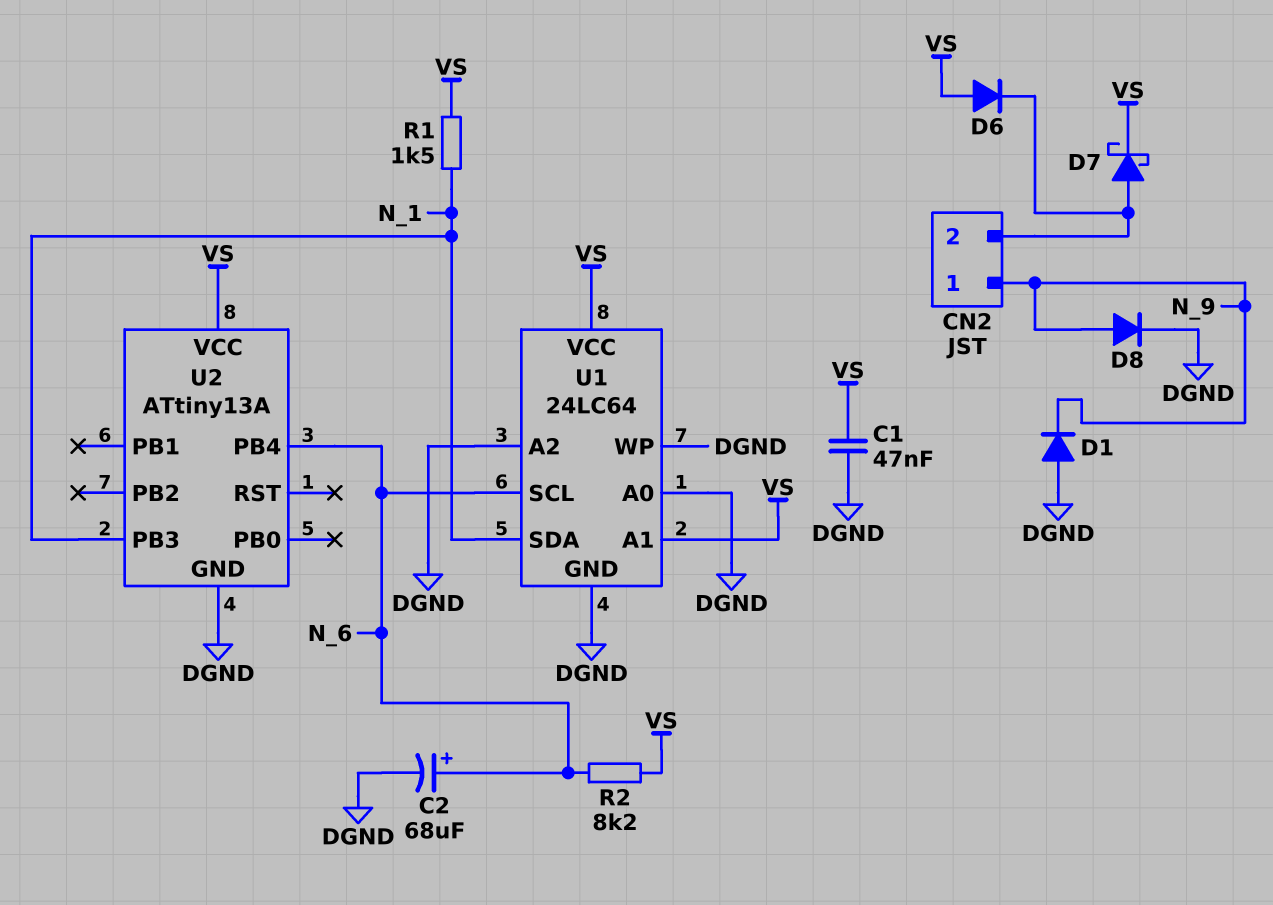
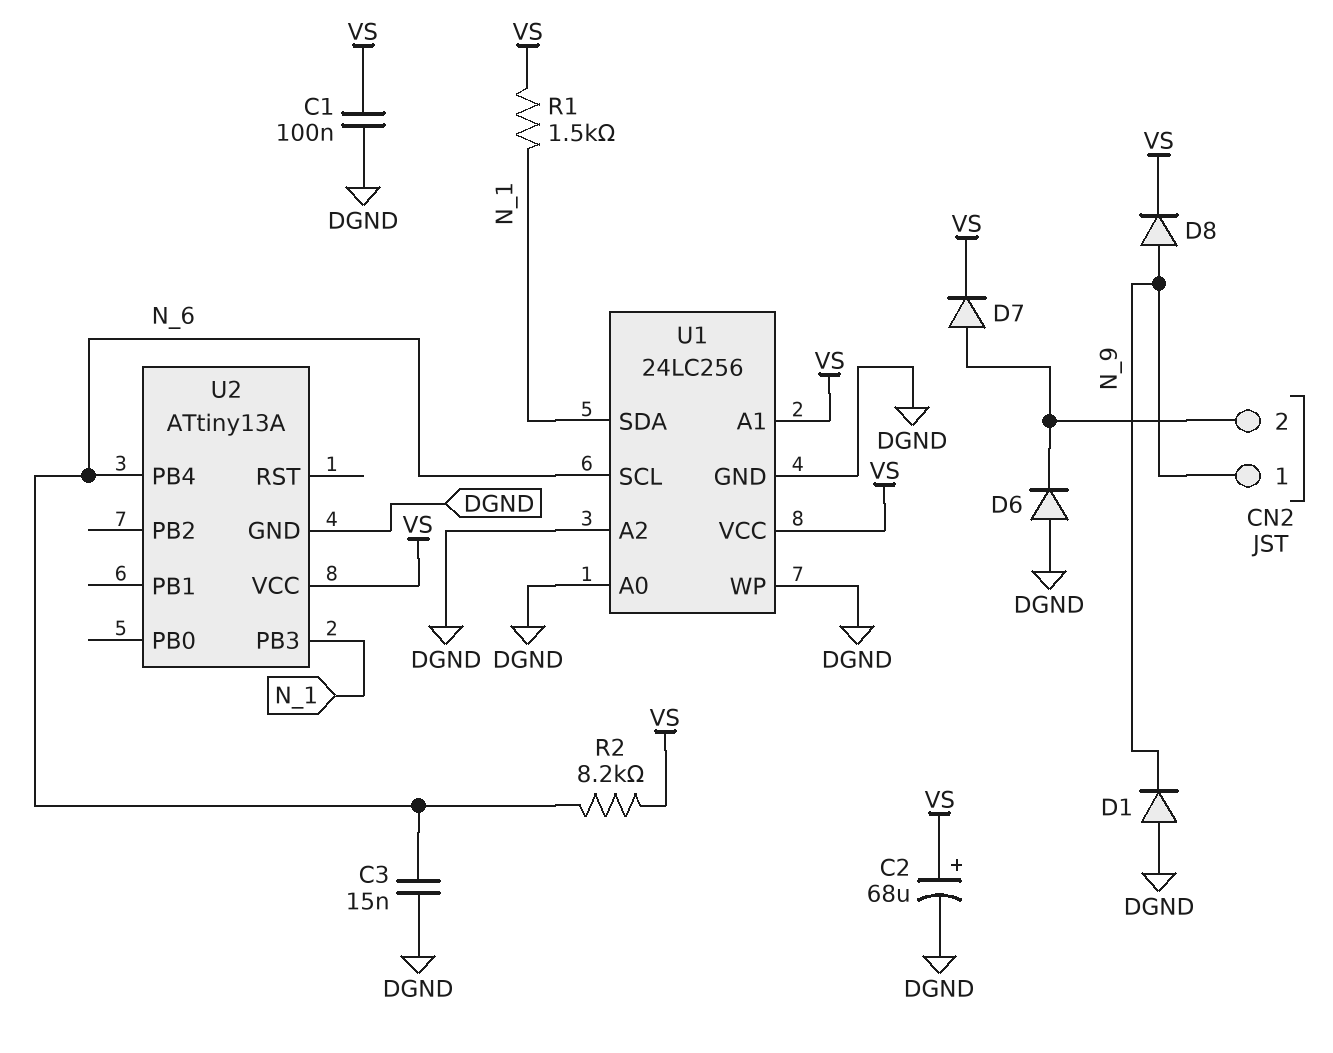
C1: 47nF (DGND, VS) -> 100nF (DGND, VS)
C2: 68uF (plus N_6, minus DGND) -> 68uF (plus VS, minus DGND)
C3: none -> 15nF (DGND, N_6)
D6: diode (A VS, K CN2/2) -> diode (A DGND, K CN2/2)
D7: schottky (A CN2/2, K VS) -> diode (A CN2/2, K VS)
D8: diode (A N_9, K DGND) -> diode (A N_9, K VS)
U1: 24LC64 -> 24LC256

